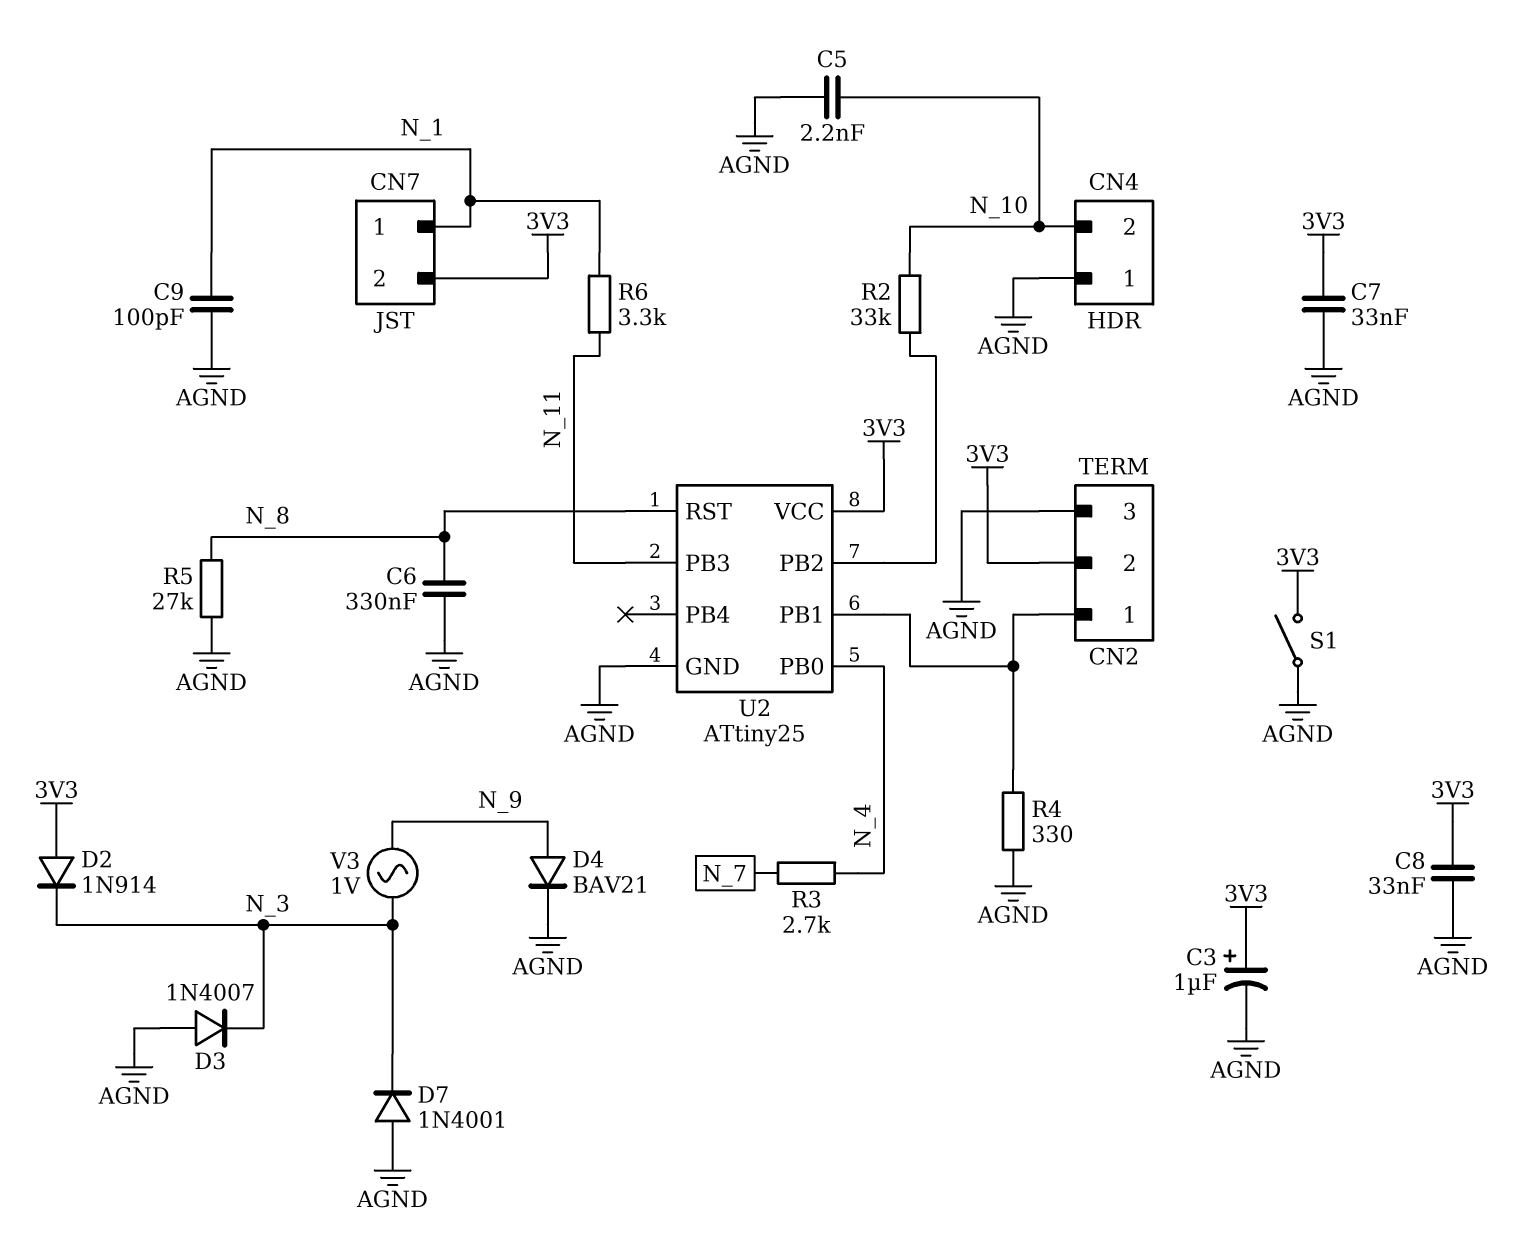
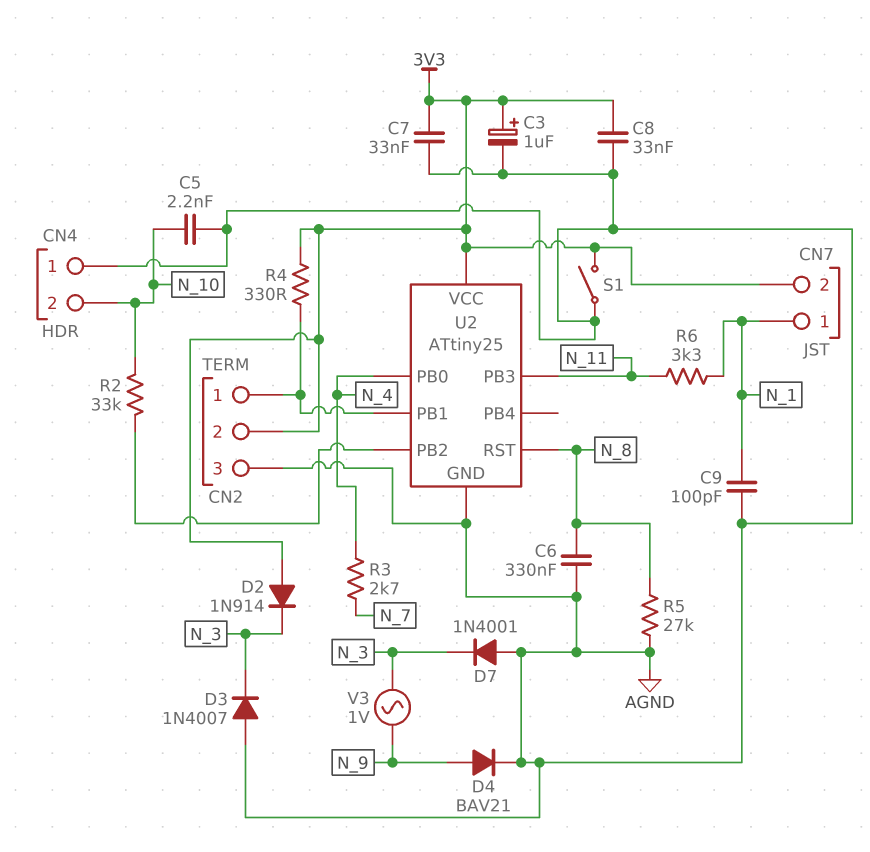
R4: 330 (AGND, CN2/1) -> 330 (3V3, CN2/1)

